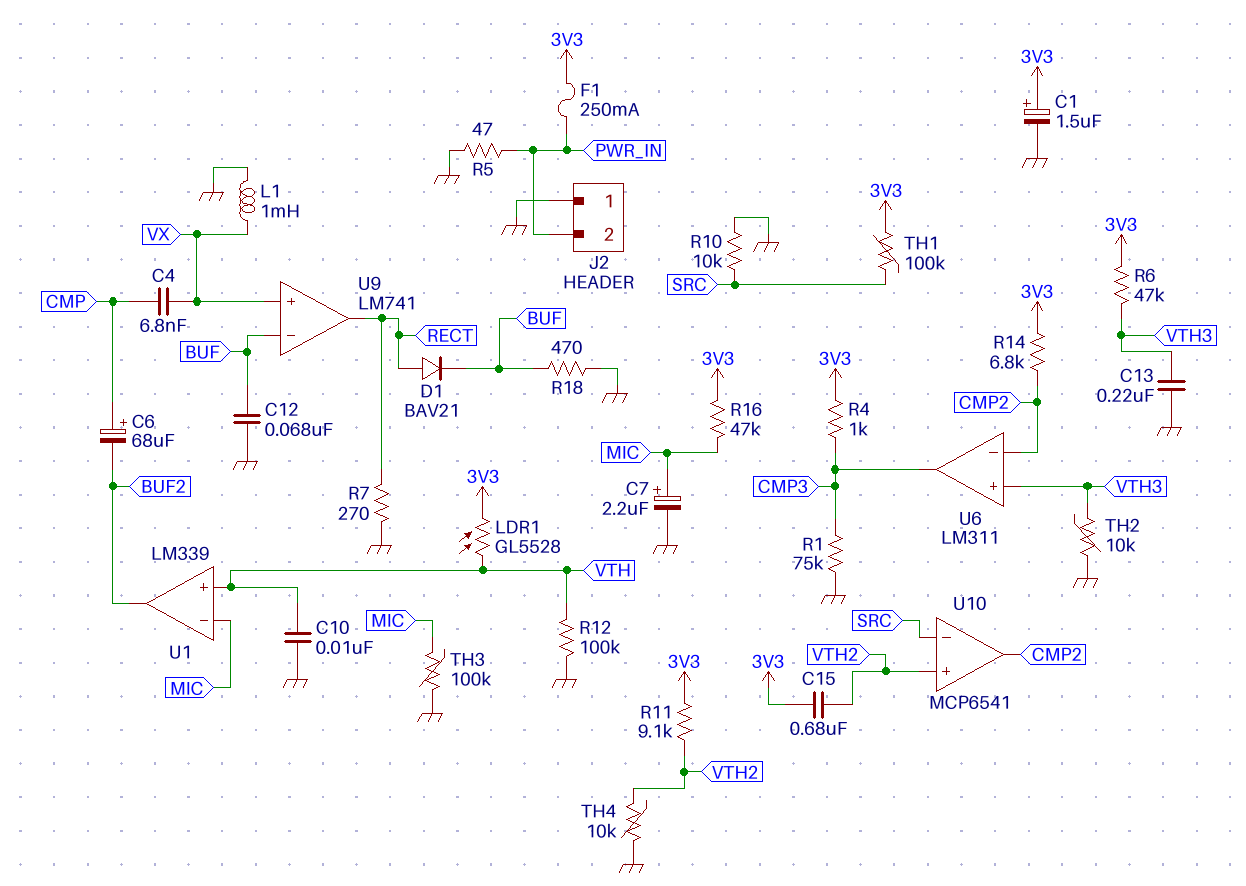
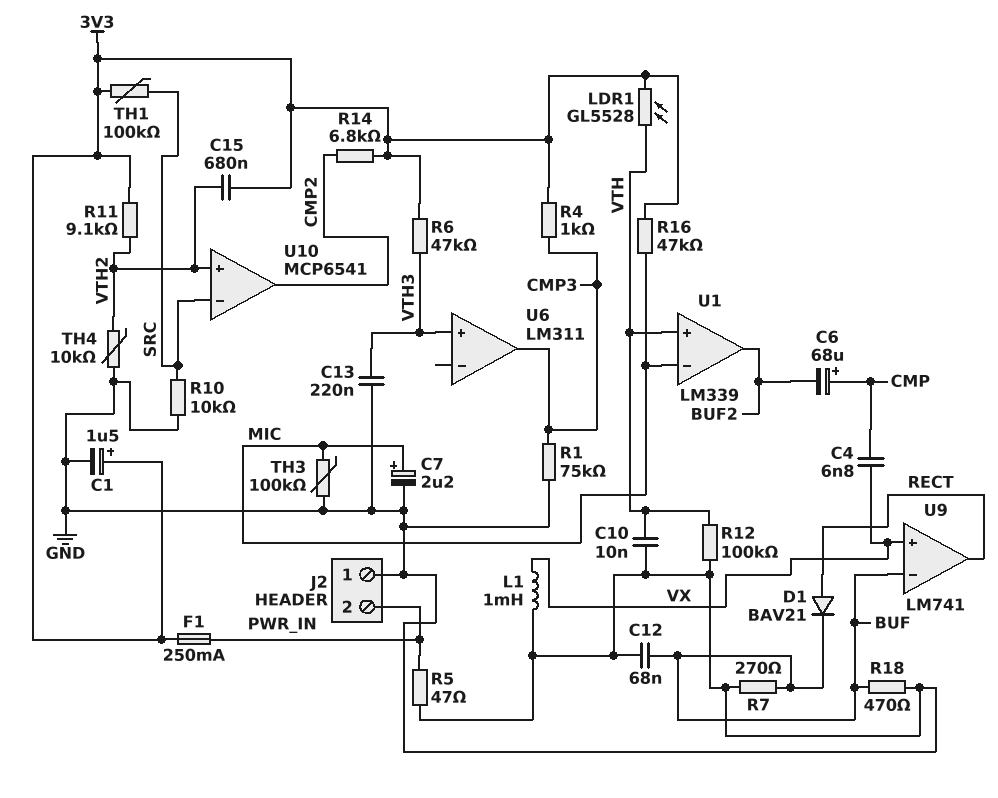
R7: 270 (GND, RECT) -> 270 (BUF, GND)
TH2: 10k (GND, VTH3) -> none
U6 pin in-: CMP2 -> none

